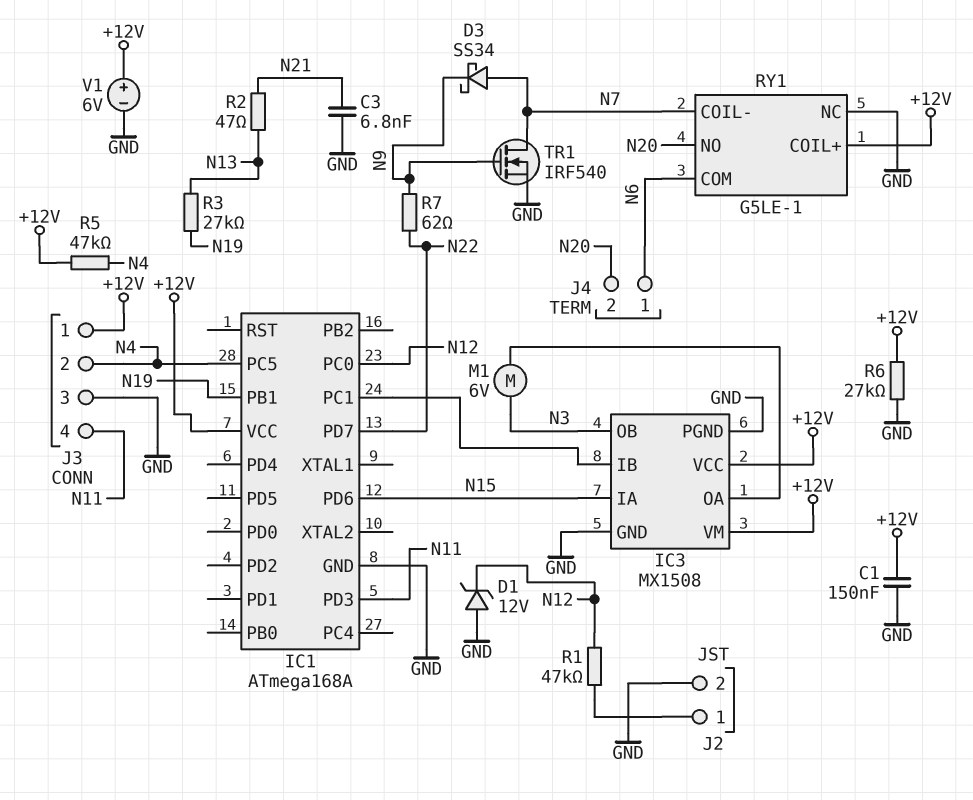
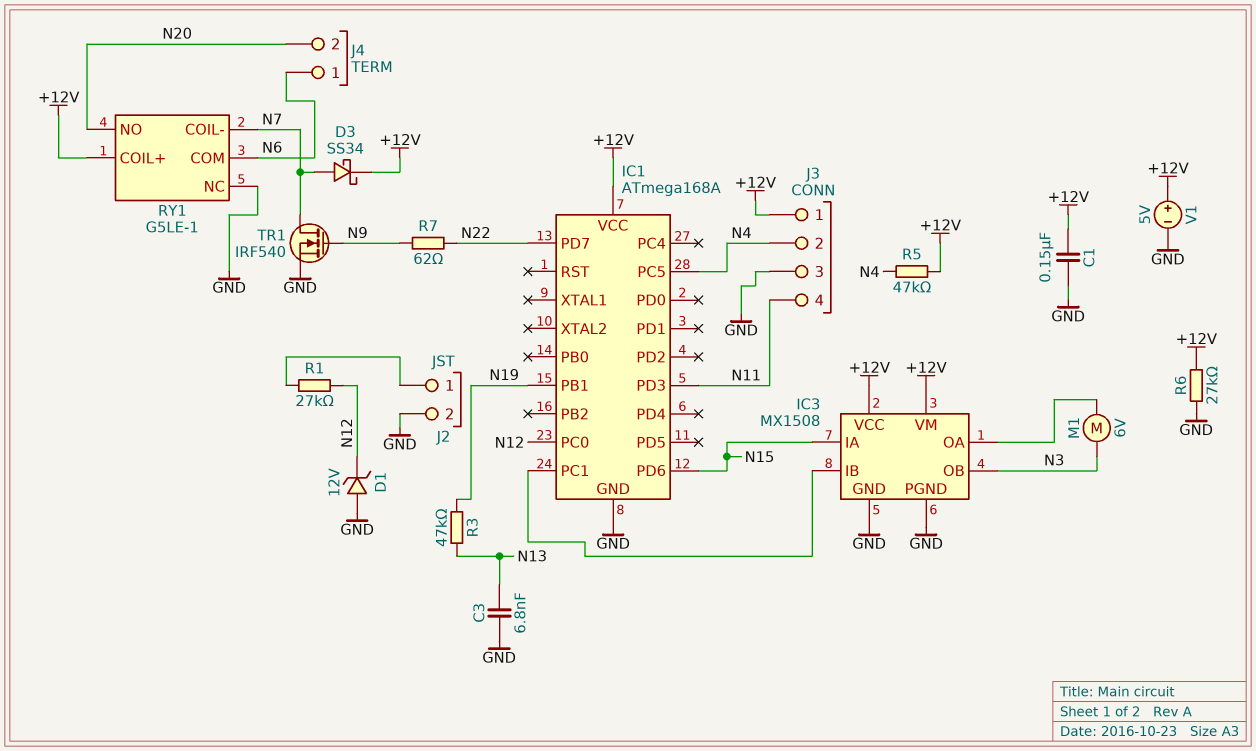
C3: 6.8nF (GND, N21) -> 6.8nF (GND, N13)
D3: schottky SS34 (A N7, K N9) -> schottky SS34 (A N7, K +12V)
R1: 47k (J2/1, N12) -> 27k (J2/1, N12)
R2: 47 (N13, N21) -> none
R3: 27k (N13, N19) -> 47k (N13, N19)
V1: 6V (plus +12V, minus GND) -> 5V (plus +12V, minus GND)

